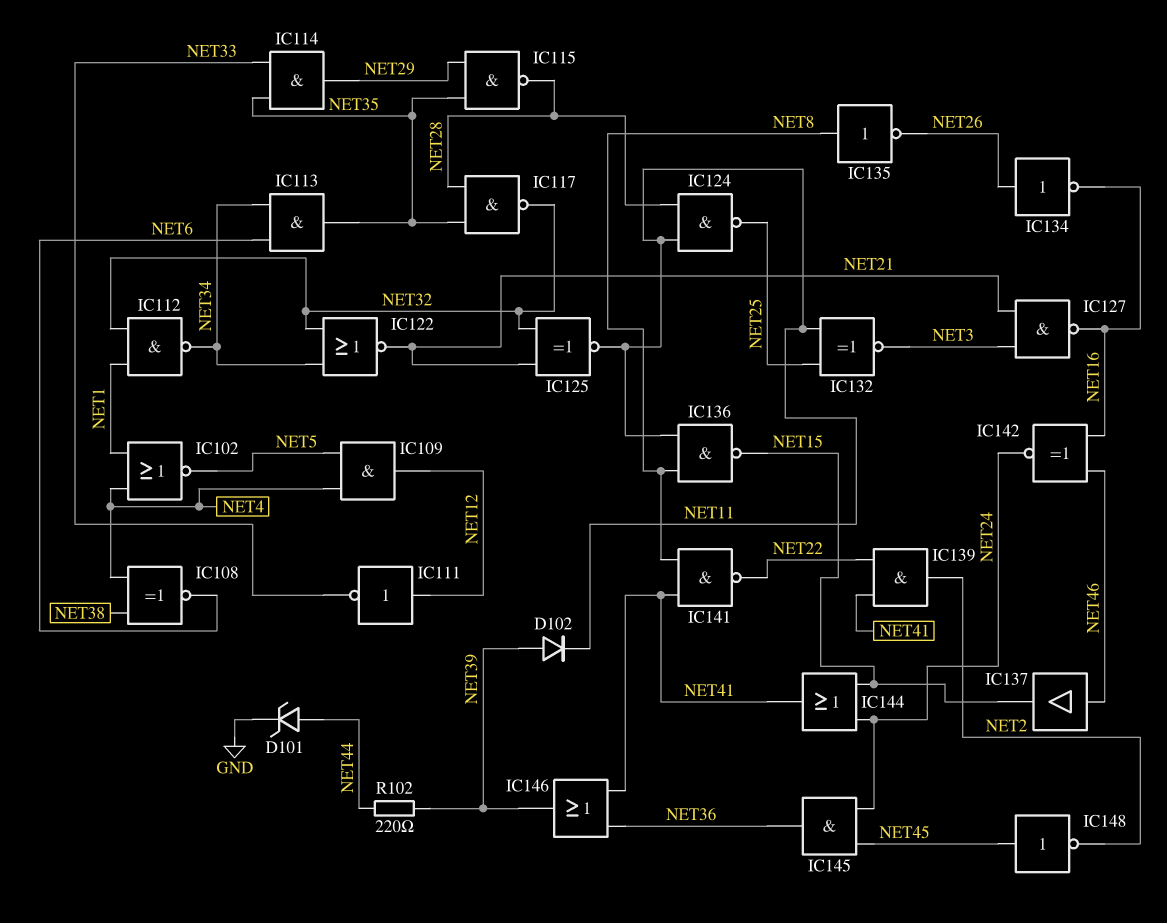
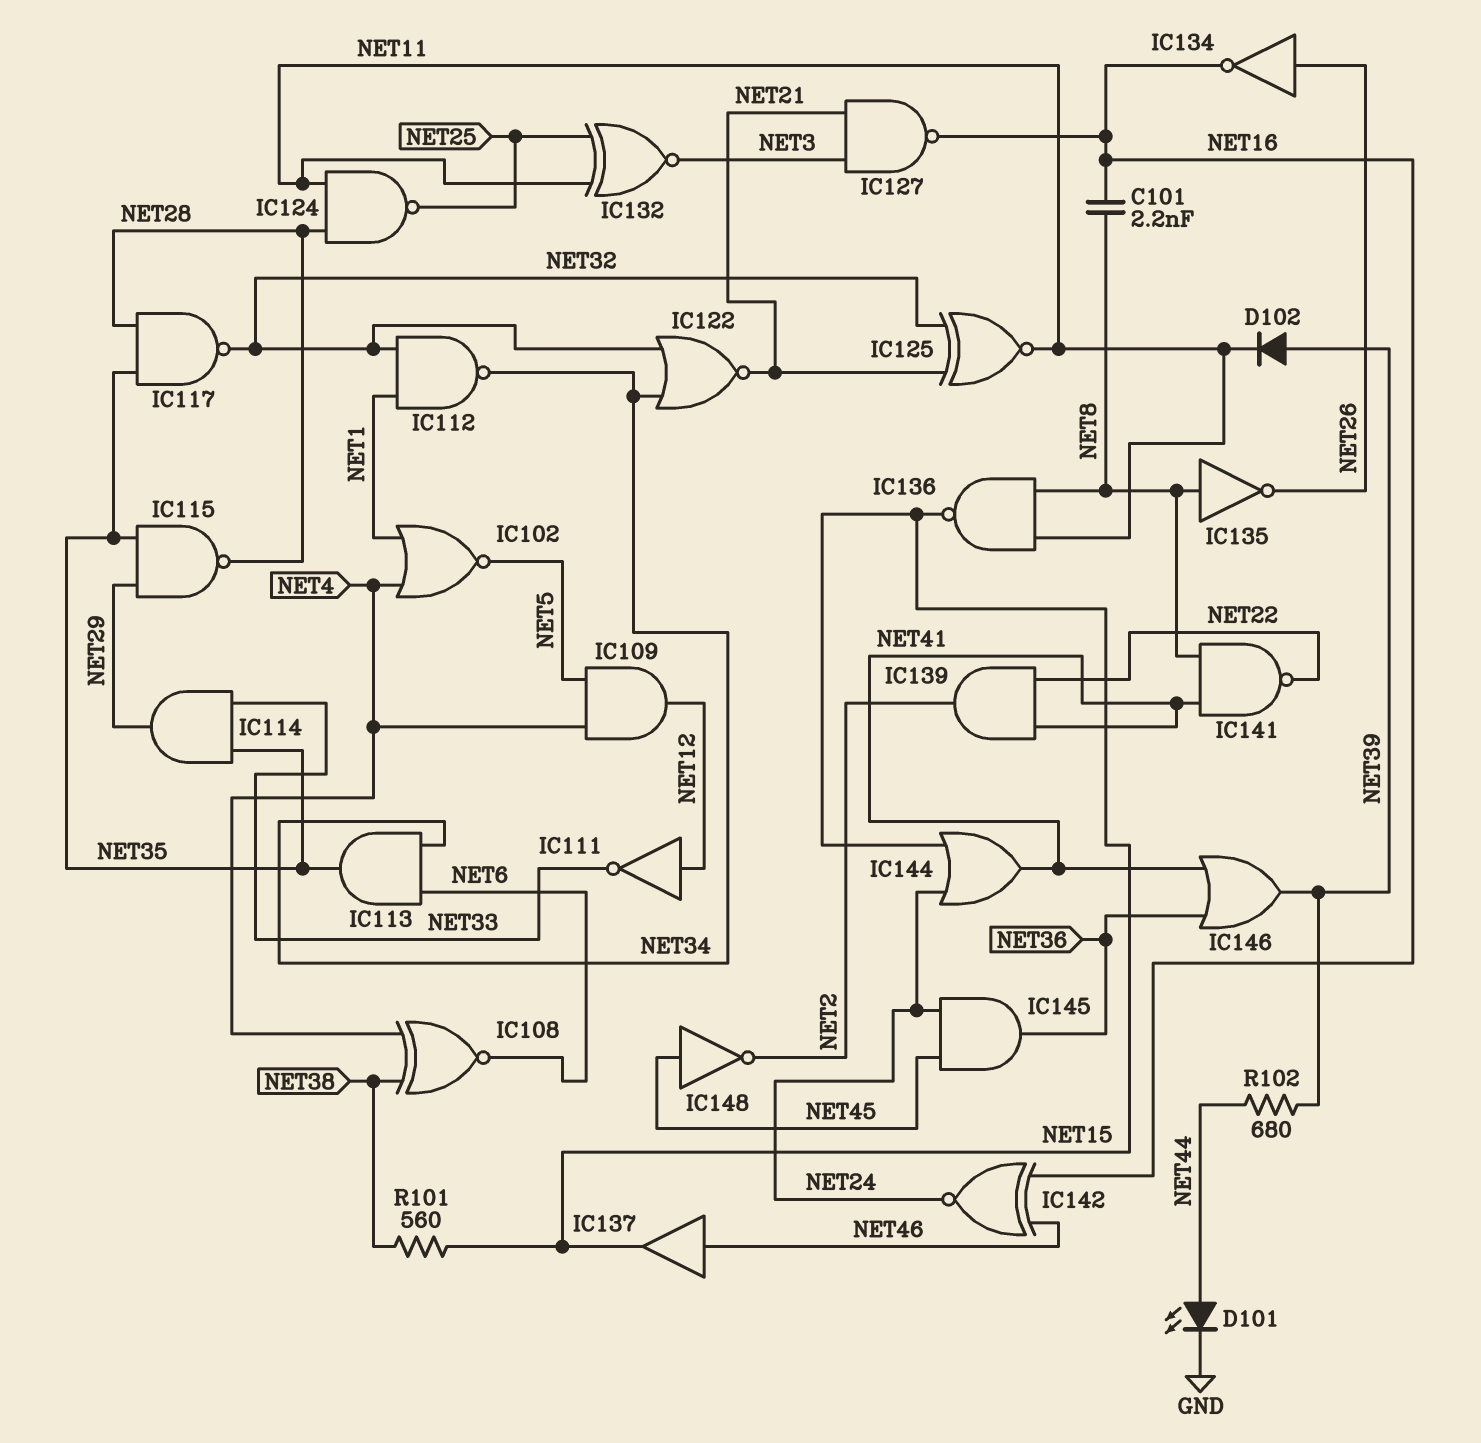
C101: none -> 2.2nF (NET8, NET16)
D101: zener (A NET44, K GND) -> LED (A NET44, K GND)
R101: none -> 560 (NET15, NET38)
R102: 220 (NET39, NET44) -> 680 (NET39, NET44)

